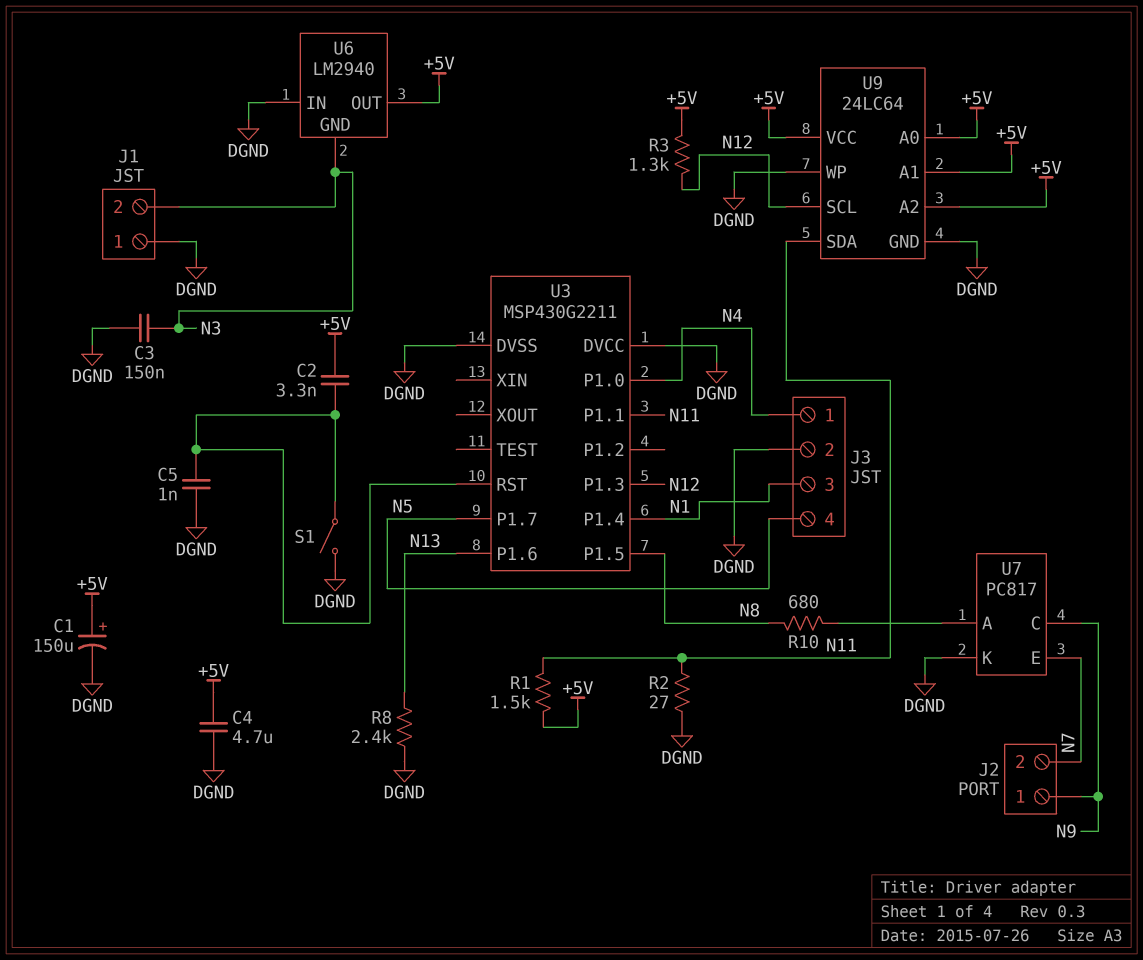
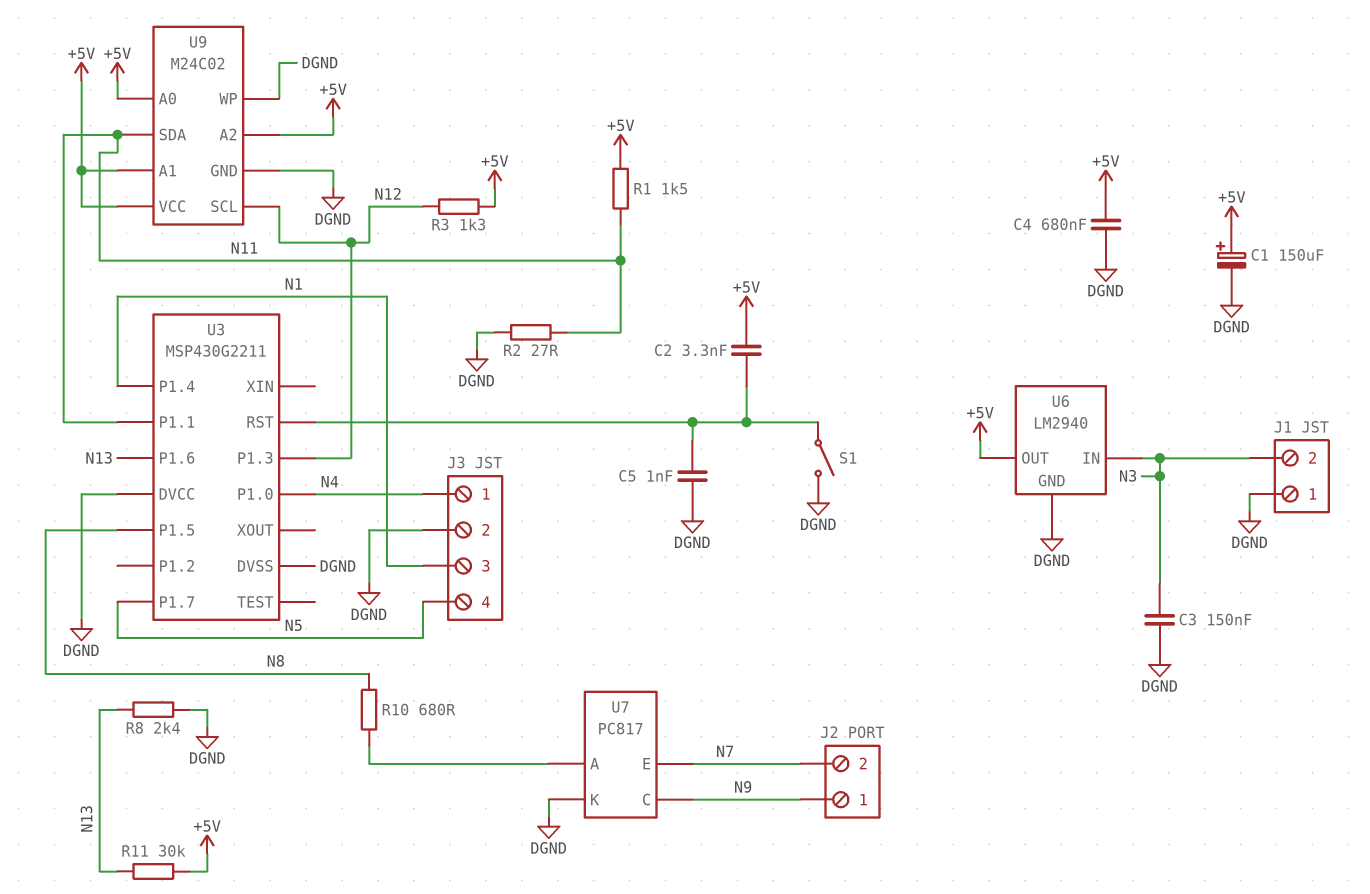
C4: 4.7uF (+5V, DGND) -> 680nF (+5V, DGND)
R11: none -> 30k (+5V, N13)
U6 pin GND: N3 -> DGND
U6 pin IN: DGND -> N3
U9: 24LC64 -> M24C02

